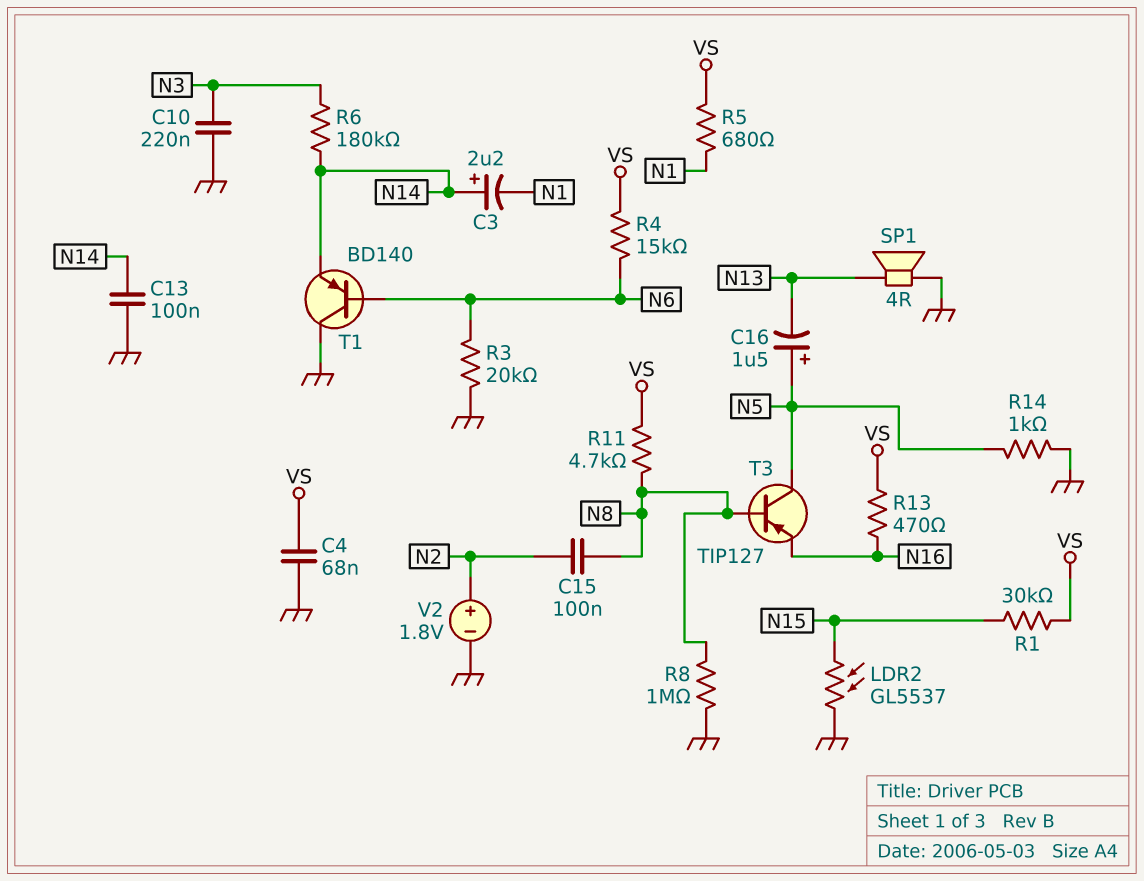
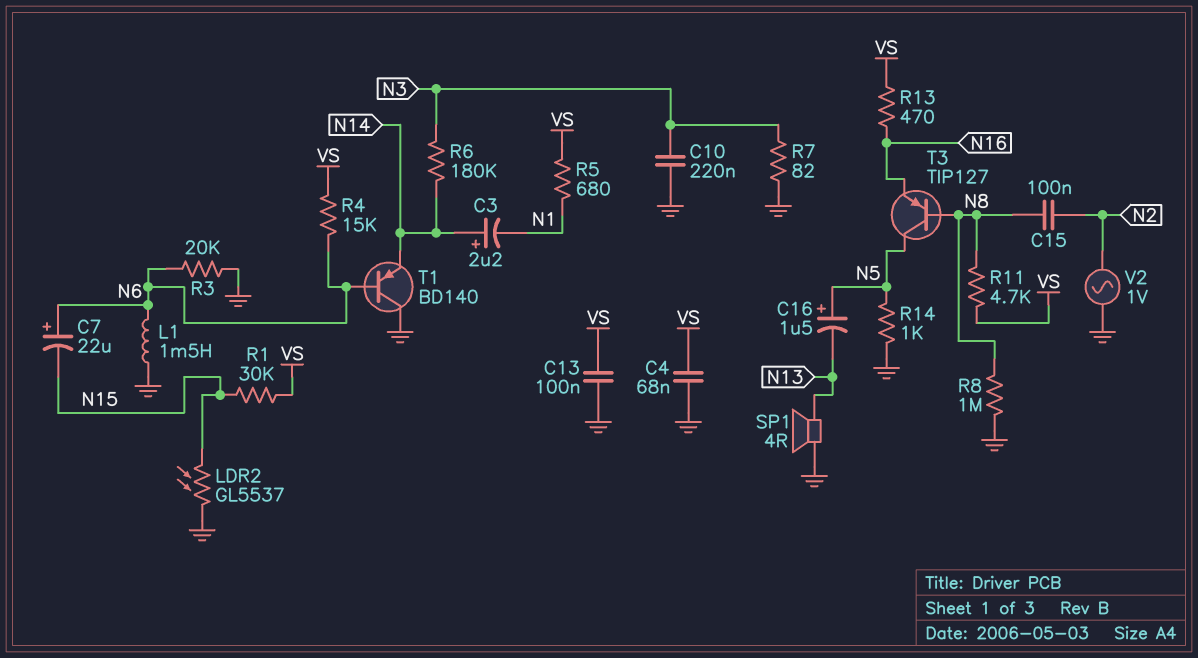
C7: none -> 22uF (plus N6, minus N15)
C13: 100nF (GND, N14) -> 100nF (GND, VS)
L1: none -> 1.5mH (GND, N6)
R7: none -> 82 (GND, N3)
V2: 1.8V (plus N2, minus GND) -> AC 1V (GND, N2)

